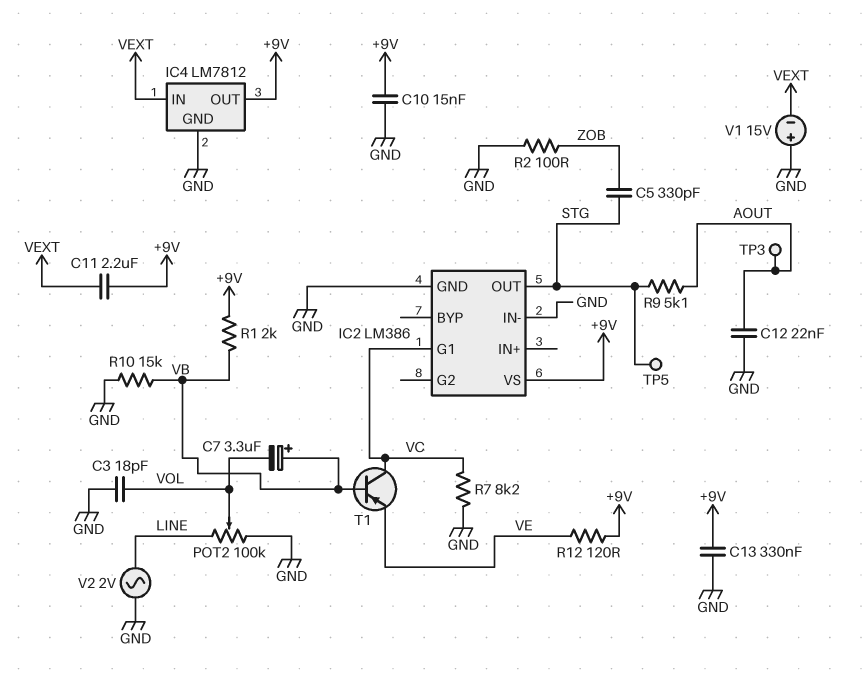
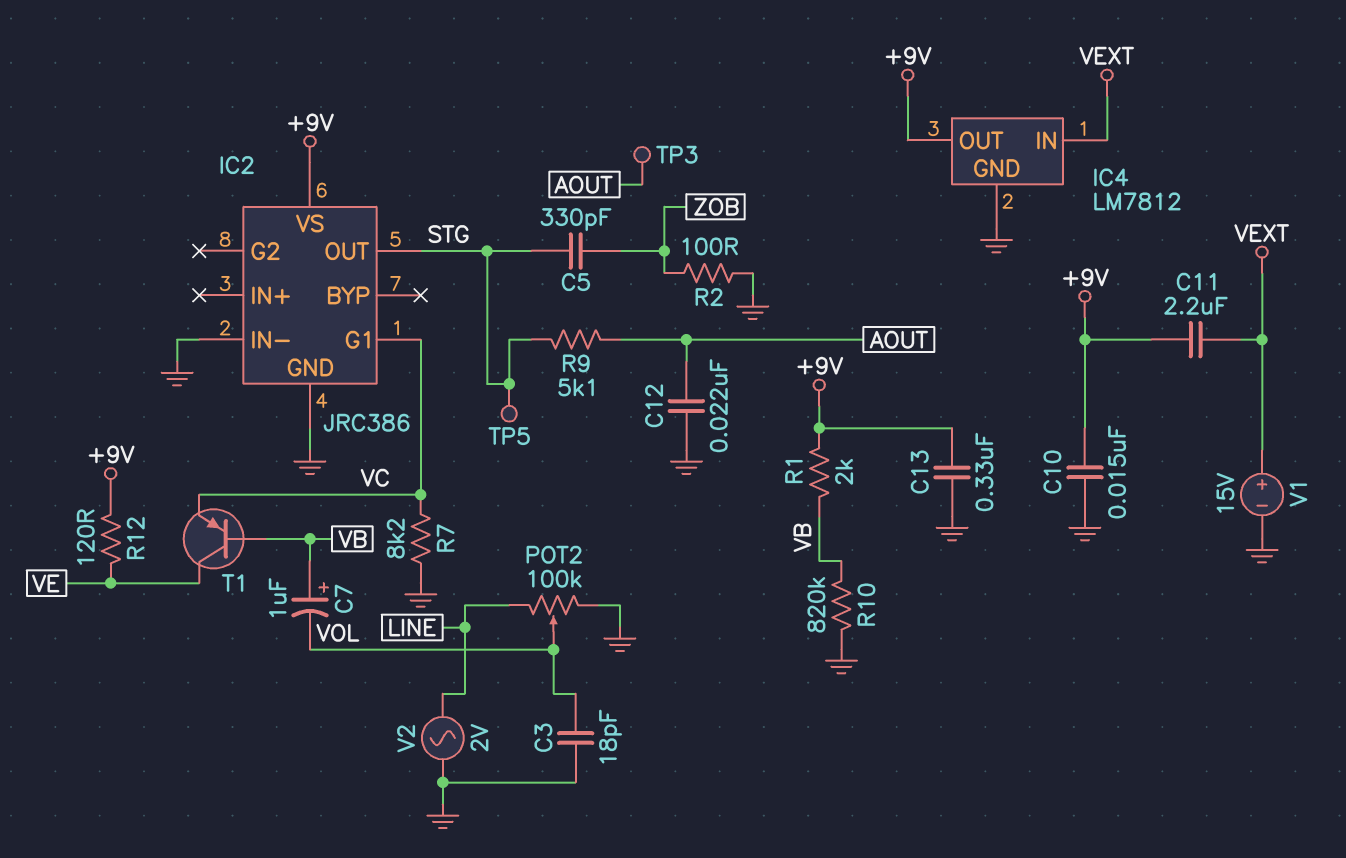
C7: 3.3uF (plus VB, minus VOL) -> 1uF (plus VB, minus VOL)
IC2: LM386 -> JRC386
R10: 15k (GND, VB) -> 820k (GND, VB)
T1: PNP (B VB, C VC, E VE) -> PNP (B VB, C VE, E VC)
V1: 15V (plus GND, minus VEXT) -> 15V (plus VEXT, minus GND)

